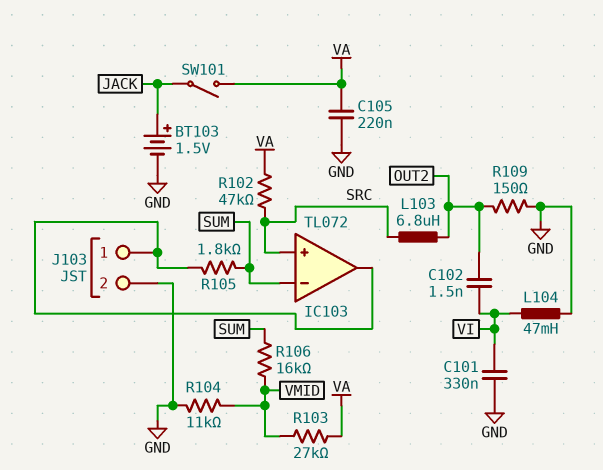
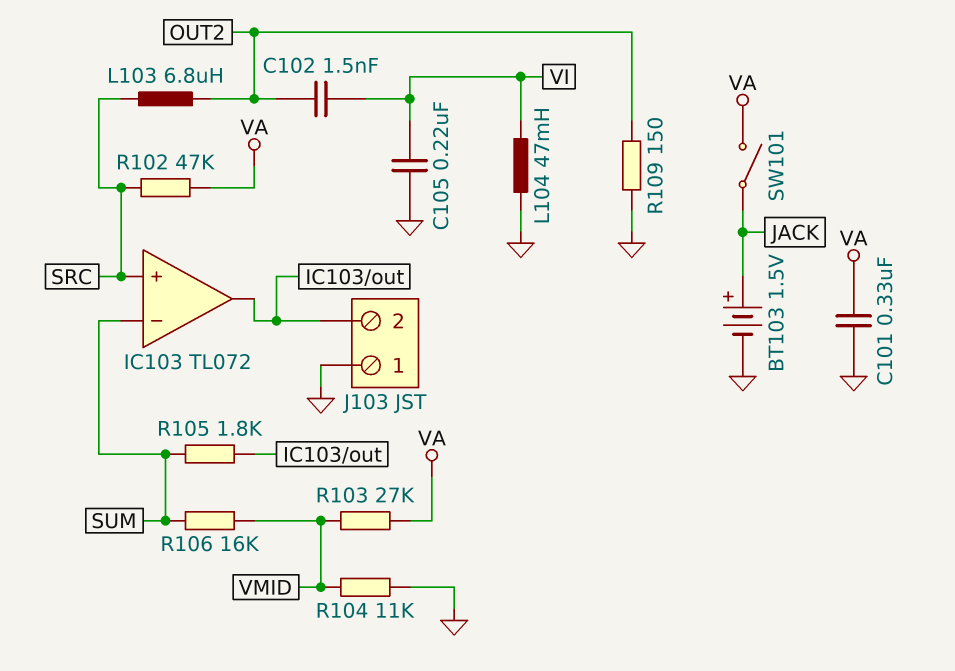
C101: 330nF (GND, VI) -> 330nF (GND, VA)
C105: 220nF (GND, VA) -> 220nF (GND, VI)
J103 pin 1: IC103/out -> GND
J103 pin 2: GND -> IC103/out

